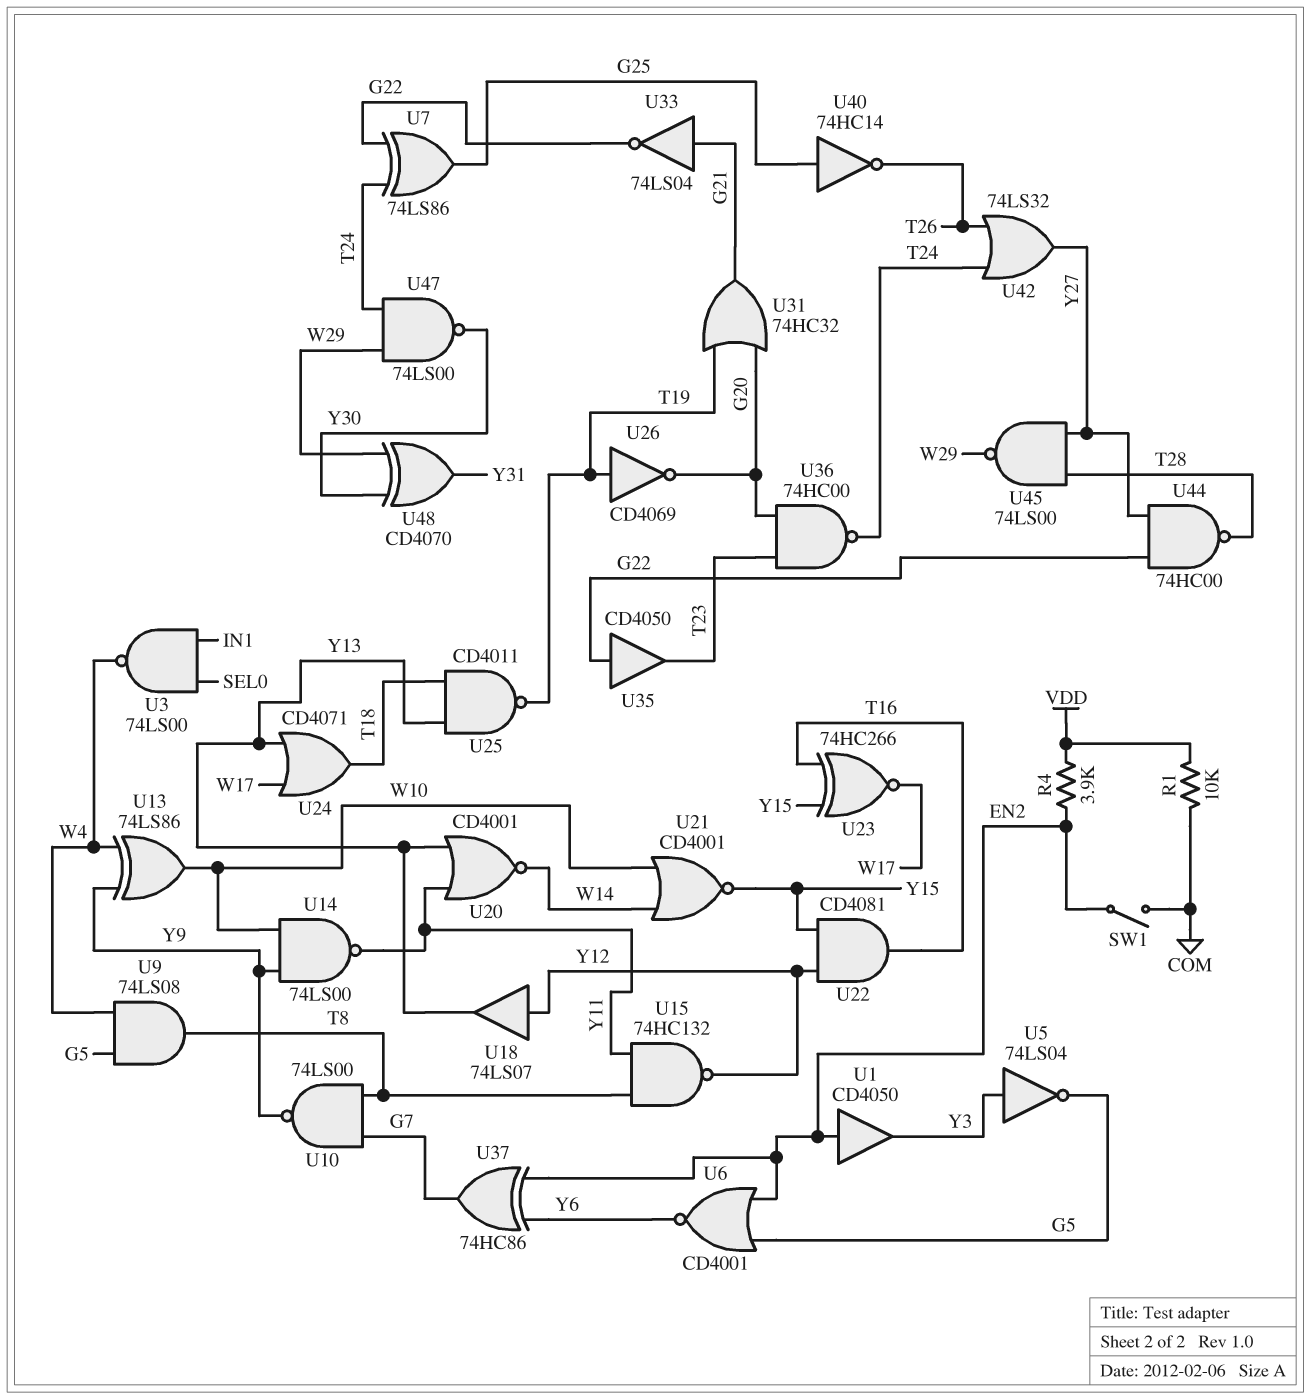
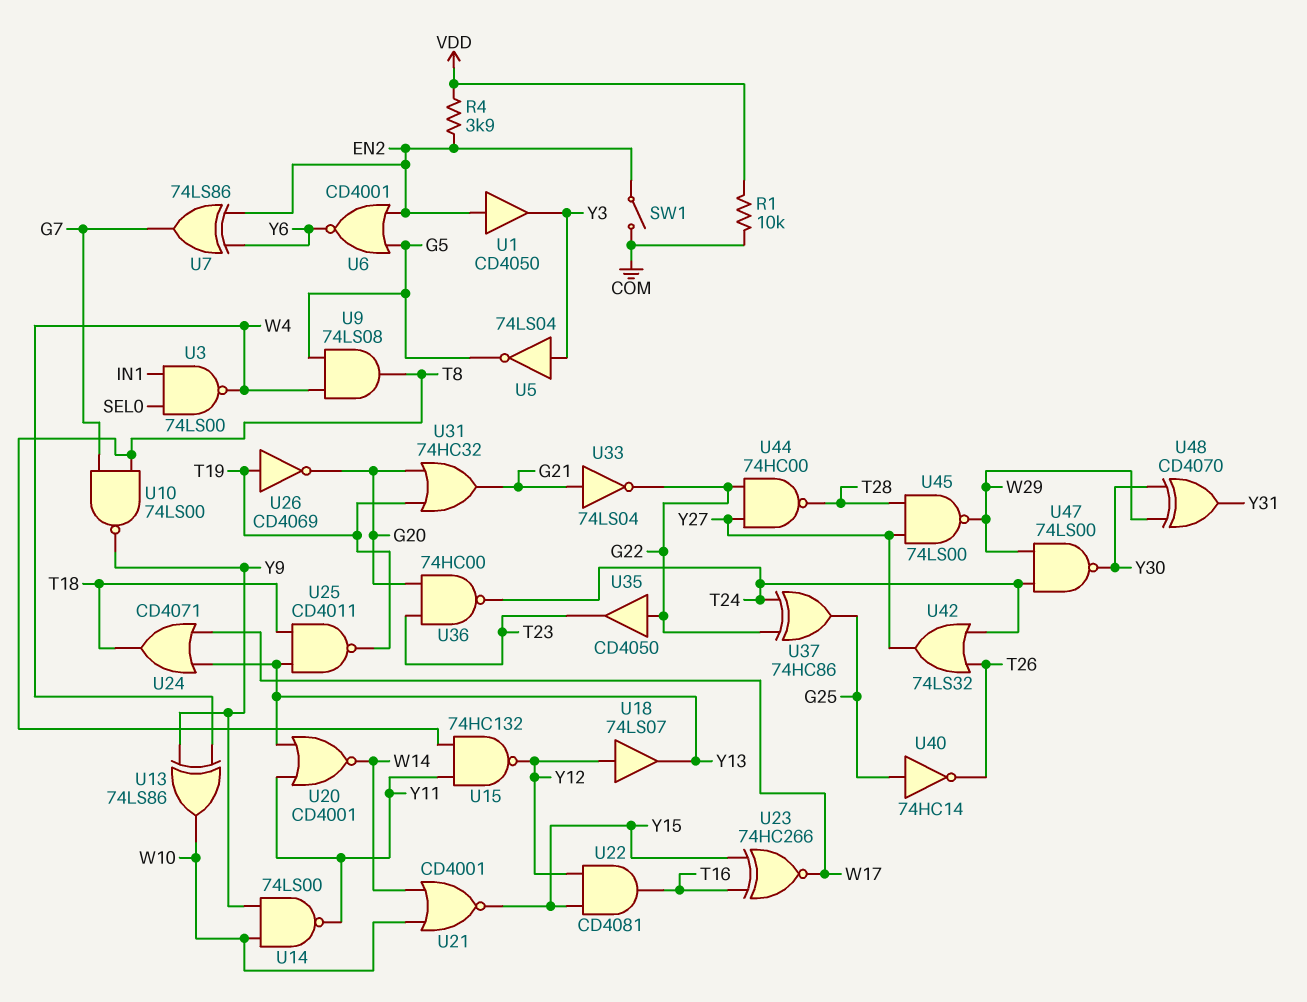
U7: XOR 74LS86 (in G22, in T24, out G25) -> XOR 74LS86 (in EN2, in Y6, out G7)
U37: XOR 74HC86 (in EN2, in Y6, out G7) -> XOR 74HC86 (in G22, in T24, out G25)

